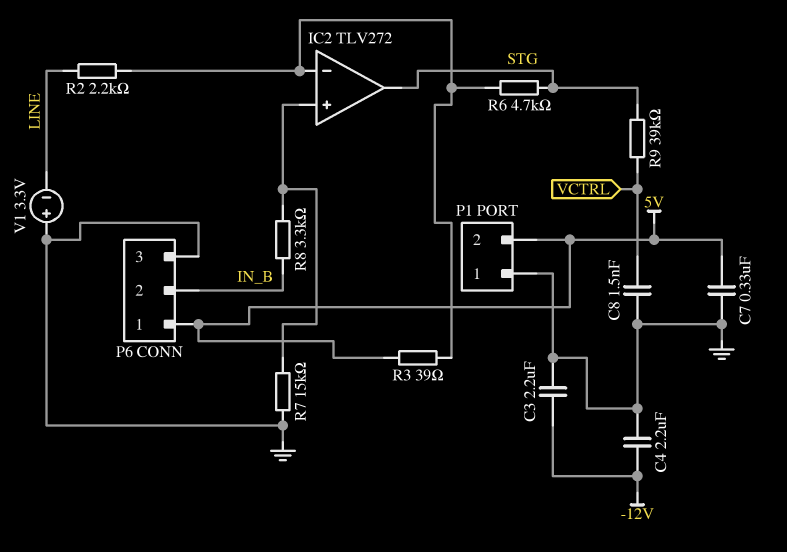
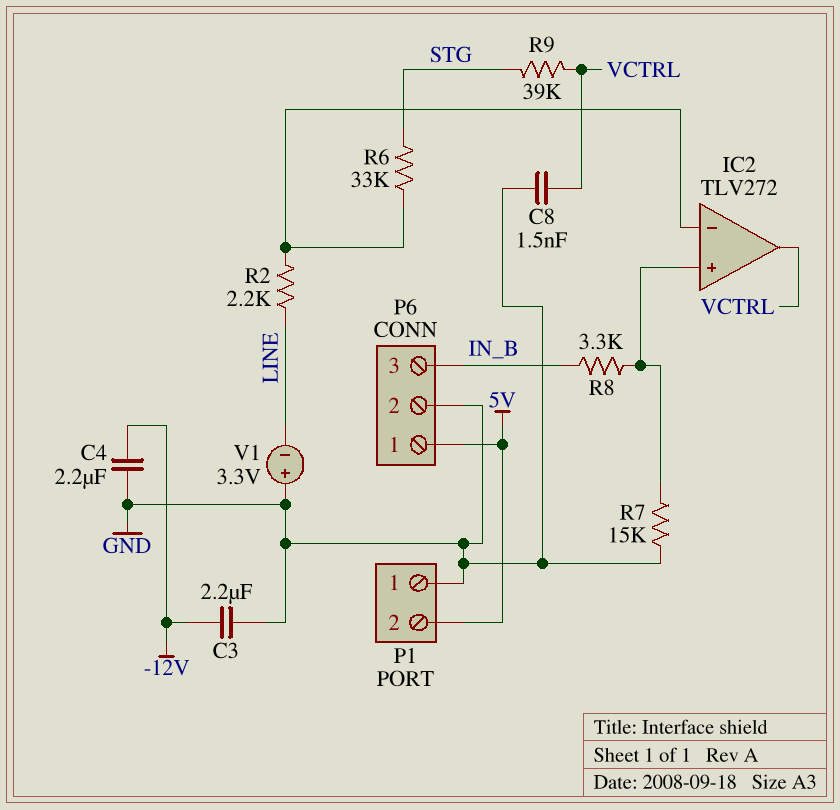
C7: 330nF (5V, GND) -> none
IC2 pin out: STG -> VCTRL
P6 pin 2: IN_B -> GND
P6 pin 3: GND -> IN_B
R3: 39 (5V, IC2/in-) -> none
R6: 4.7k (IC2/in-, STG) -> 33k (IC2/in-, STG)

